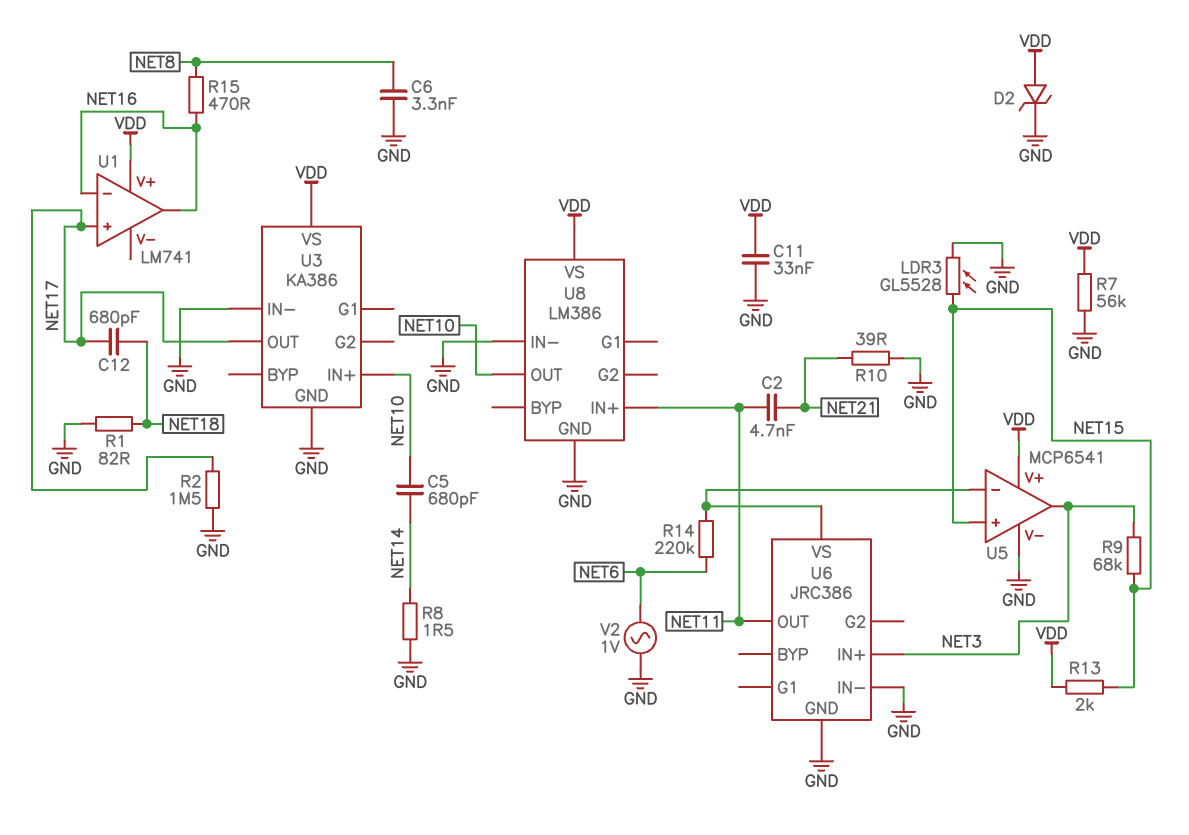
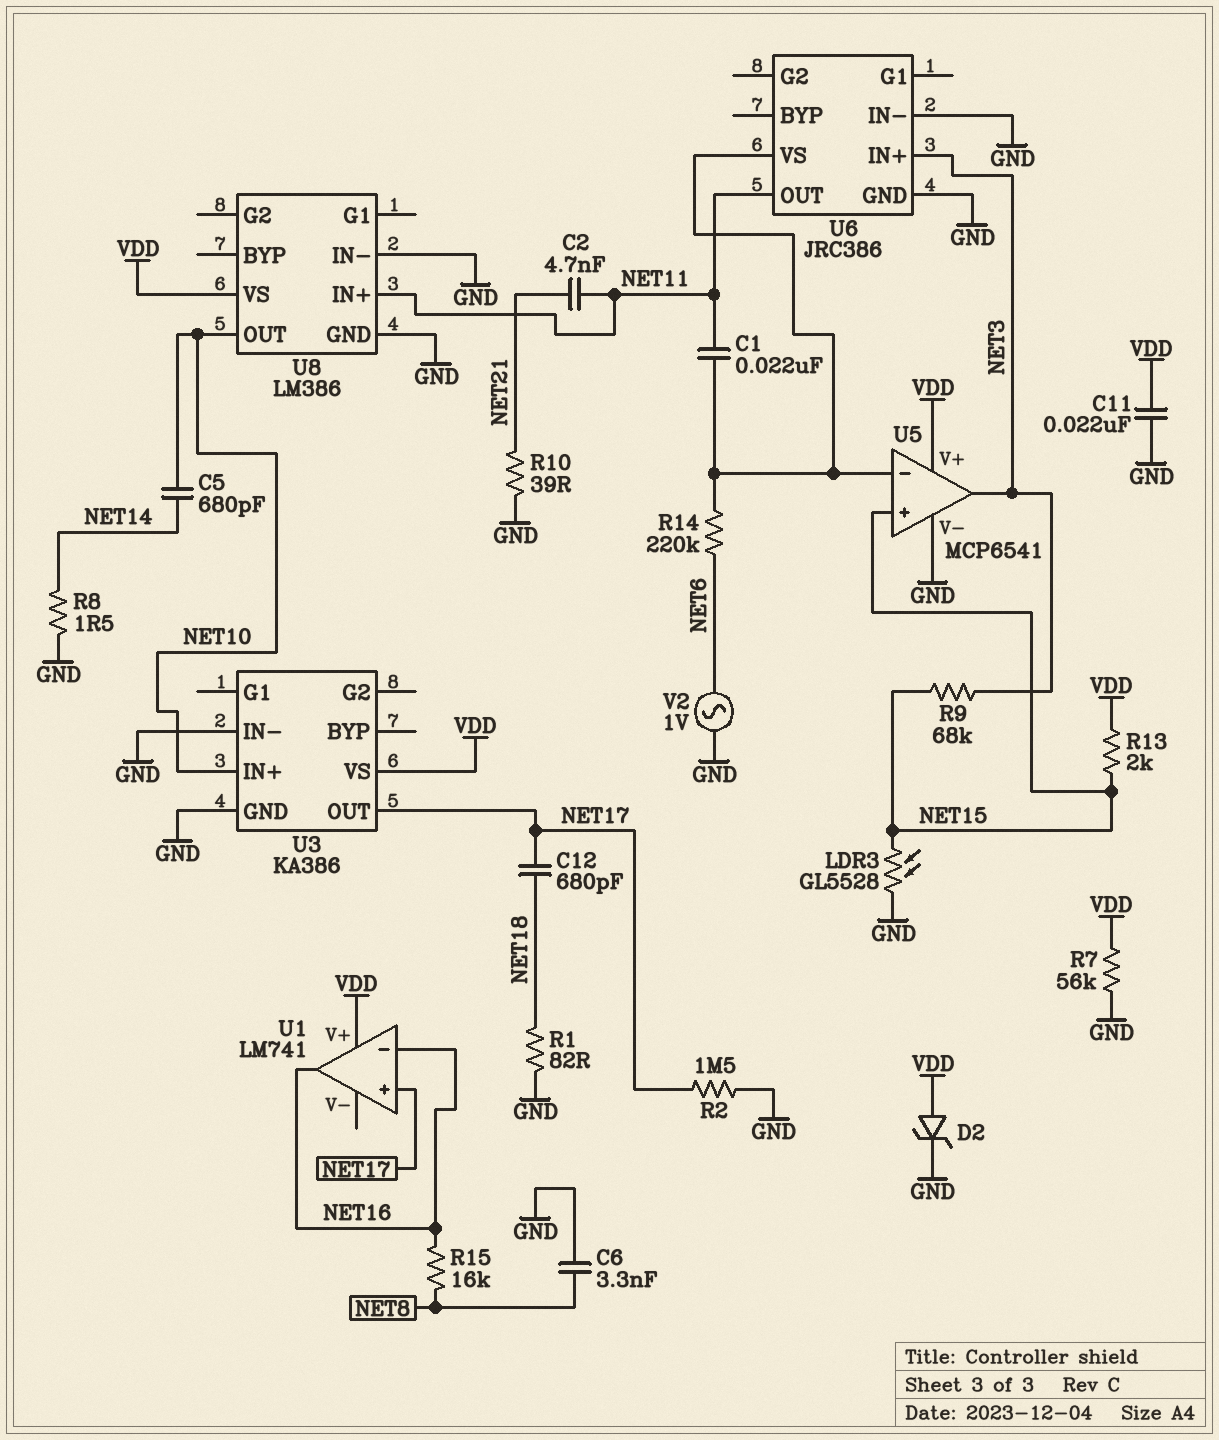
C1: none -> 22nF (NET11, U5/in-)
C11: 33nF (GND, VDD) -> 22nF (GND, VDD)
R15: 470 (NET8, NET16) -> 16k (NET8, NET16)

